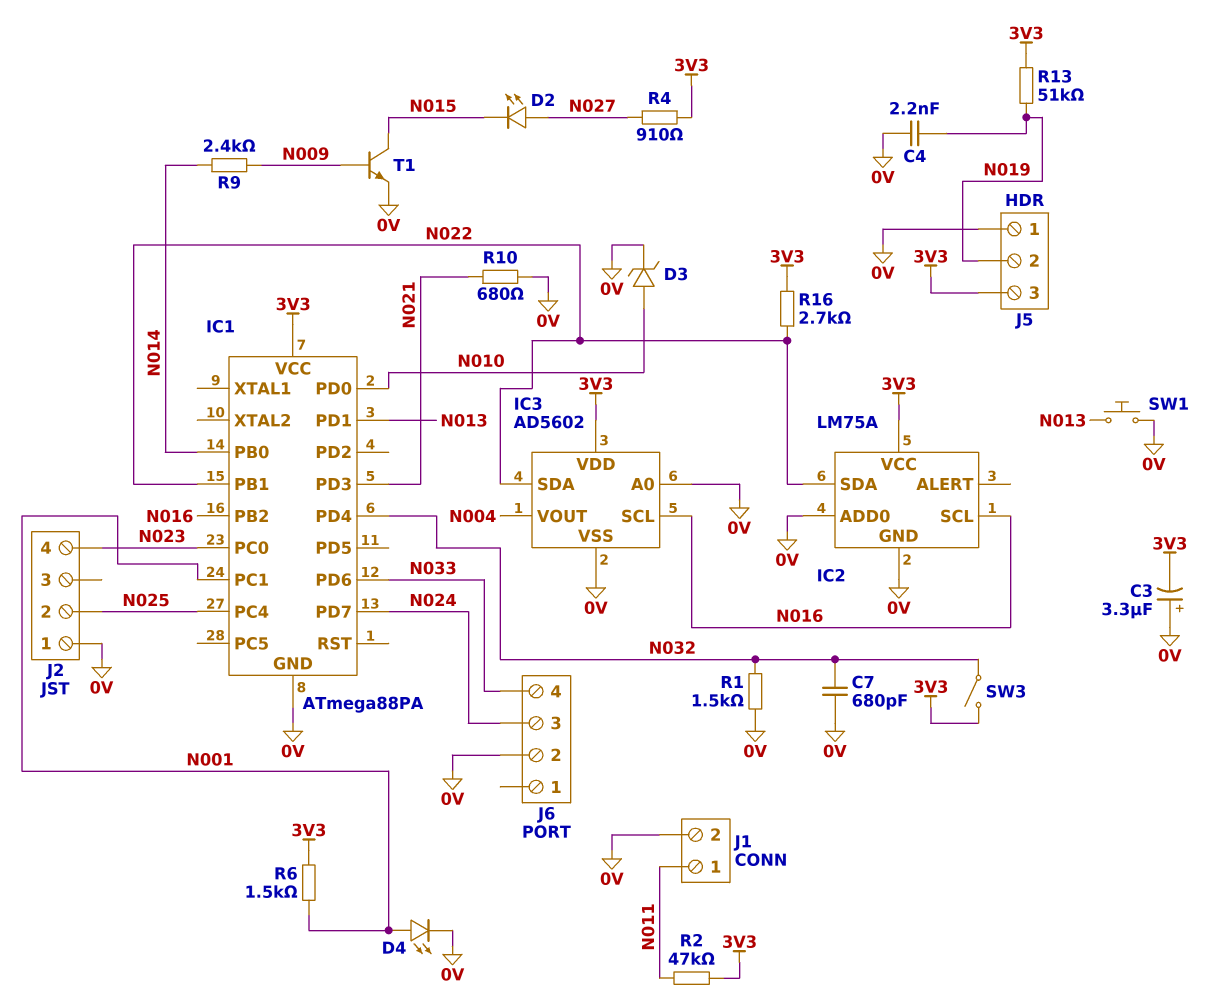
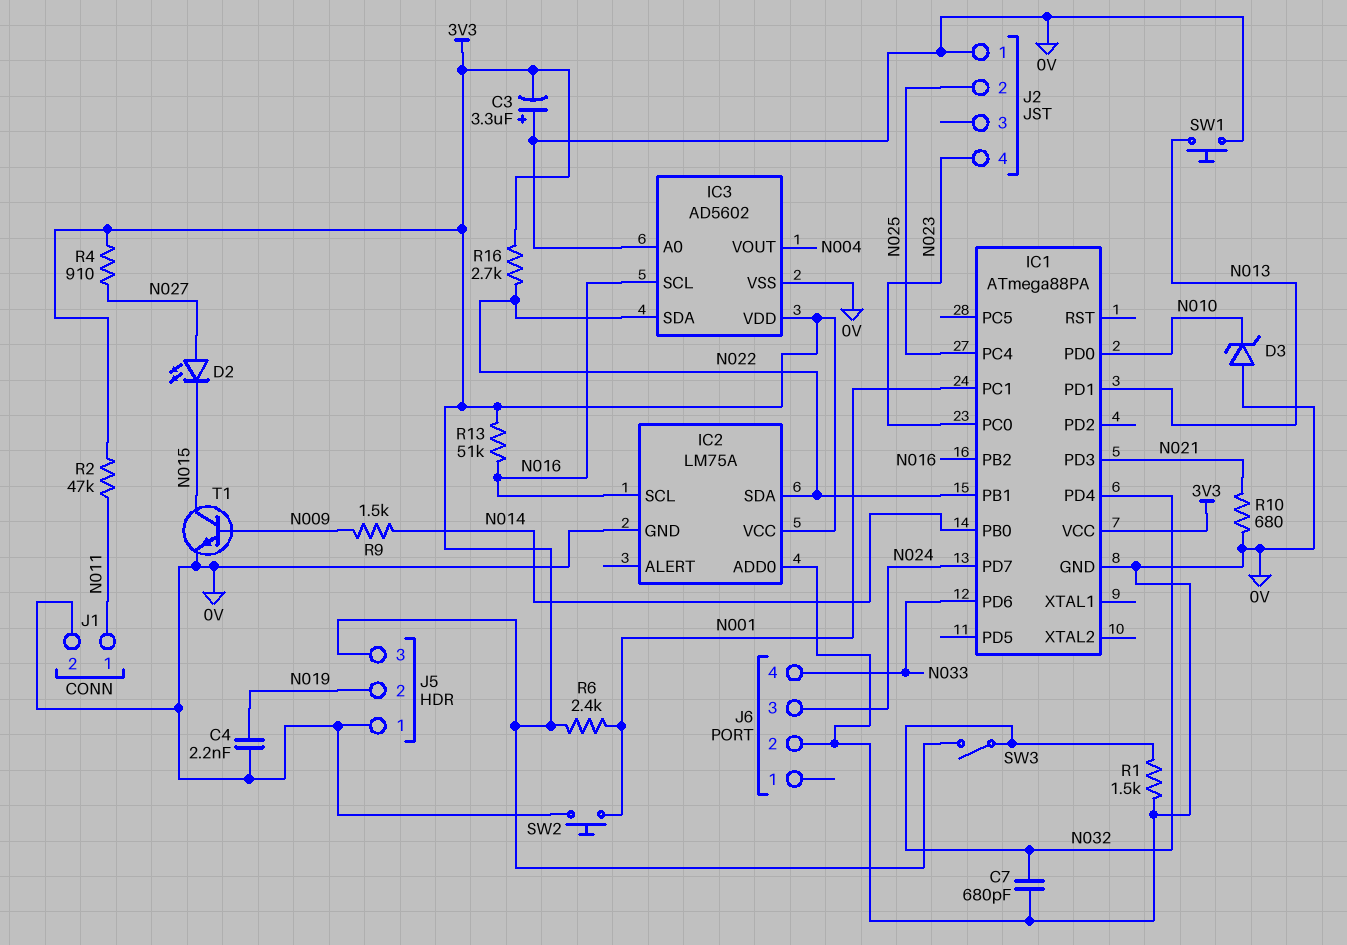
D3: zener (A N010, K 0V) -> zener (A 0V, K N010)
D4: LED (A N001, K 0V) -> none
R6: 1.5k (3V3, N001) -> 2.4k (3V3, N001)
R9: 2.4k (N009, N014) -> 1.5k (N009, N014)
R13: 51k (3V3, N019) -> 51k (3V3, N016)
SW2: none -> button (0V, N001)

